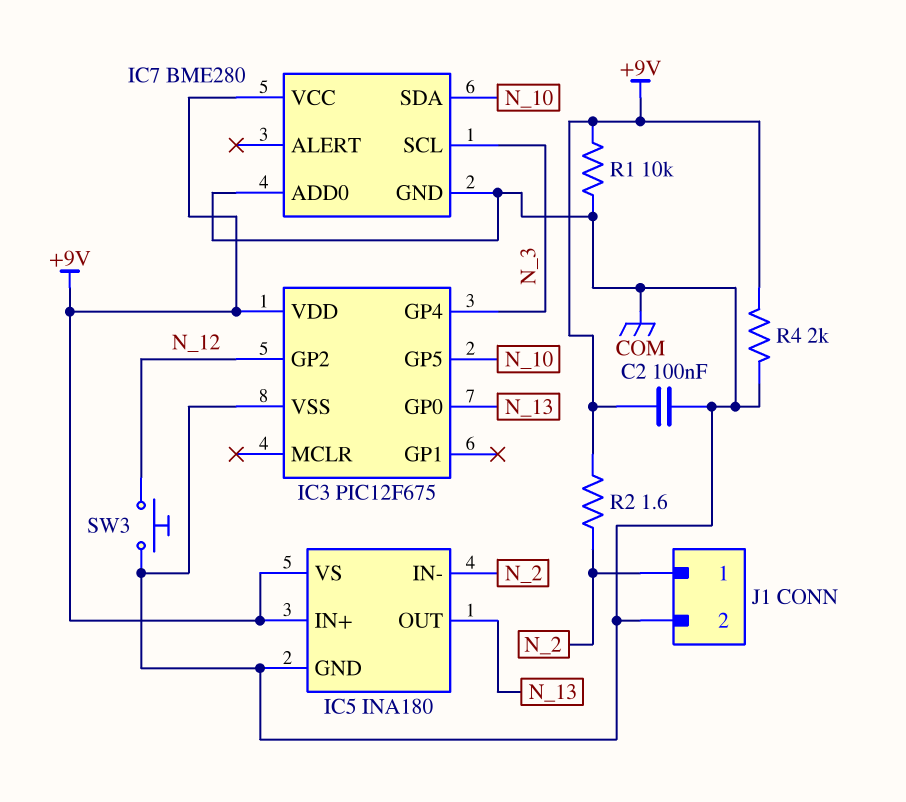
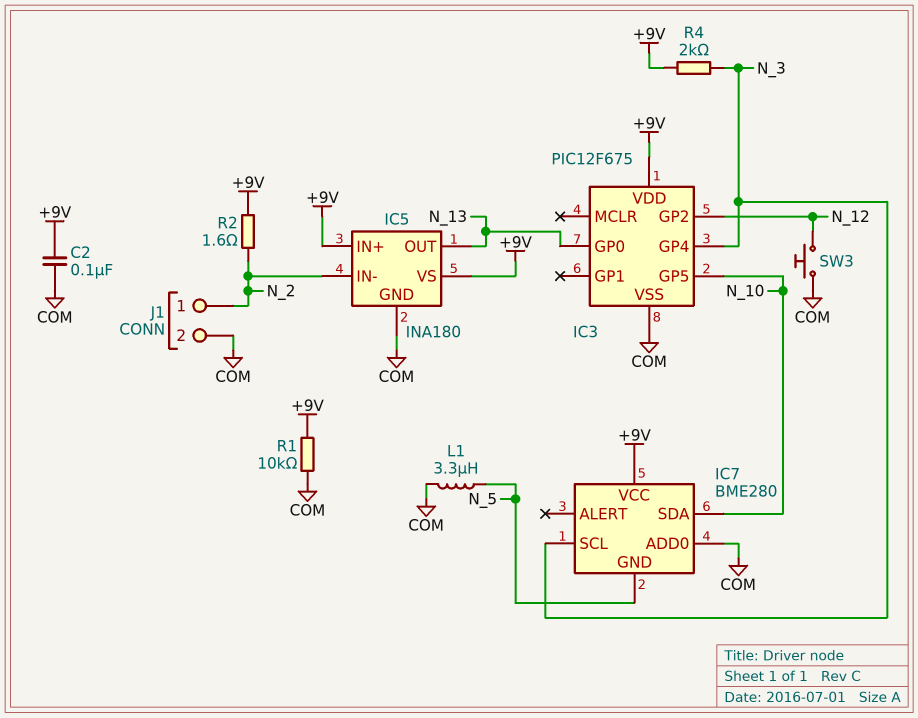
IC7 pin GND: COM -> N_5
L1: none -> 3.3uH (COM, N_5)
R4: 2k (+9V, COM) -> 2k (+9V, N_3)

